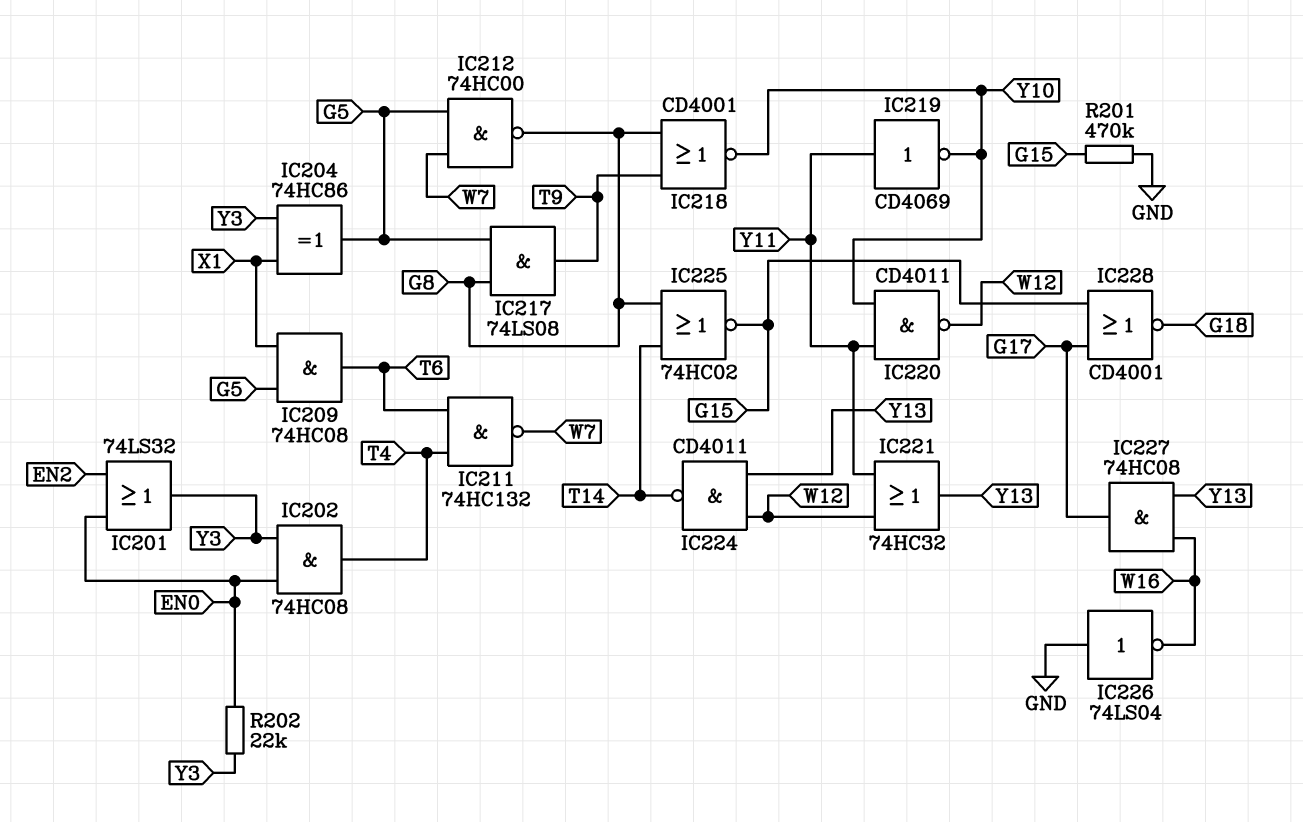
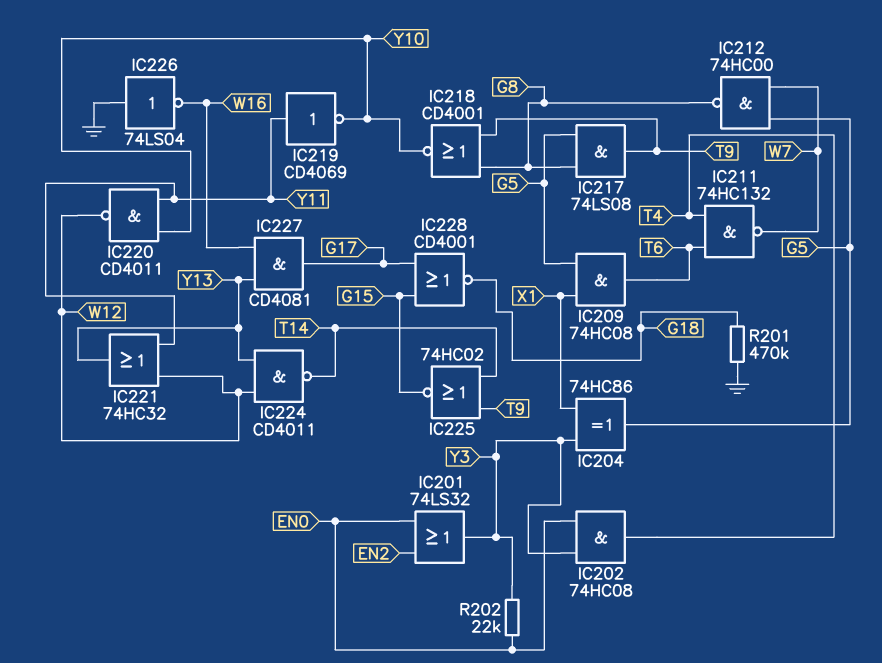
IC225: NOR 74HC02 (in G8, in T14, out G15) -> NOR 74HC02 (in T9, in T14, out G15)
IC227: AND 74HC08 (in W16, in Y13, out G17) -> AND CD4081 (in W16, in Y13, out G17)
R201: 470k (G15, GND) -> 470k (G18, GND)

